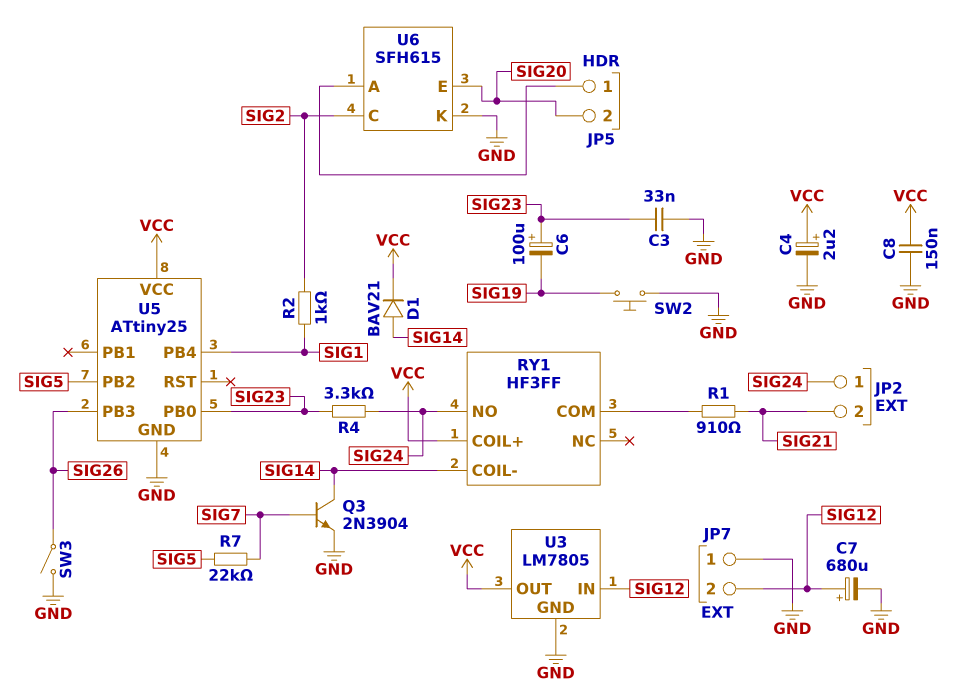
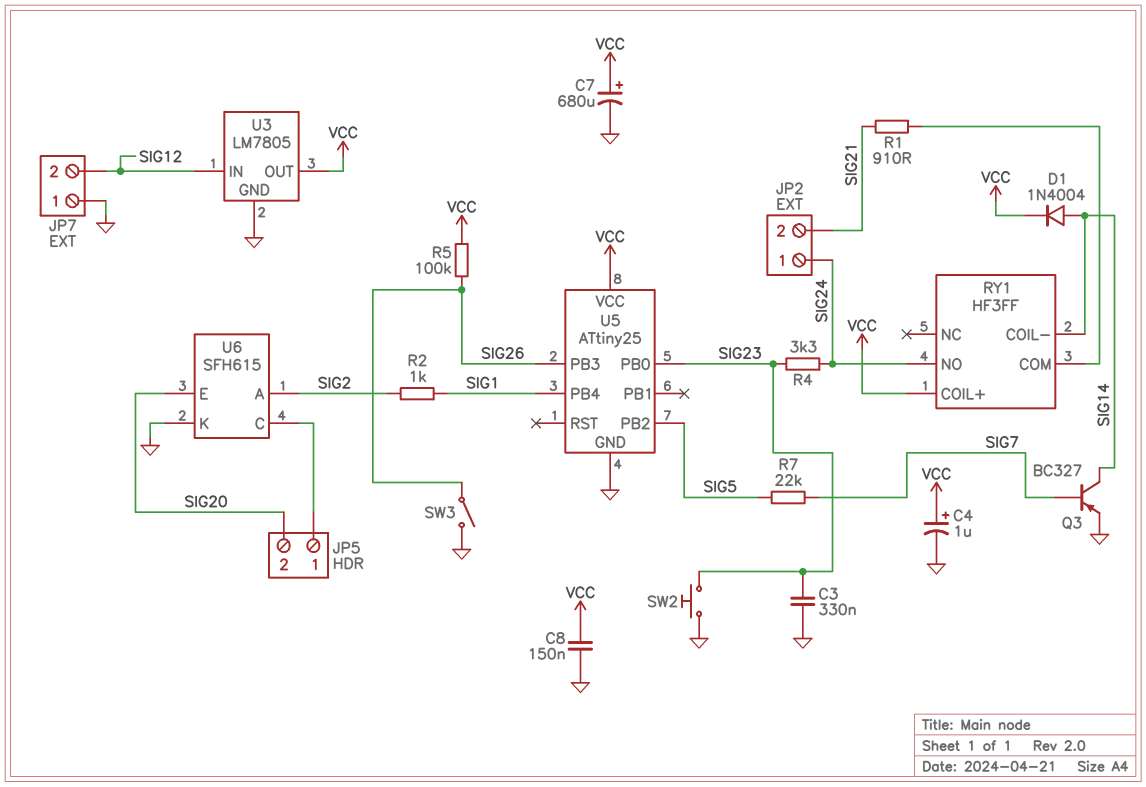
C3: 33nF (GND, SIG23) -> 330nF (GND, SIG23)
C4: 2.2uF (plus VCC, minus GND) -> 1uF (plus VCC, minus GND)
C6: 100uF (plus SIG23, minus SIG19) -> none
C7: 680uF (plus SIG12, minus GND) -> 680uF (plus VCC, minus GND)
D1: diode BAV21 (A SIG14, K VCC) -> diode 1N4004 (A SIG14, K VCC)
Q3: NPN 2N3904 (B SIG7, C SIG14, E GND) -> PNP BC327 (B SIG7, C SIG14, E GND)
R5: none -> 100k (SIG26, VCC)
SW2: button (GND, SIG19) -> button (GND, SIG23)
U6 pin A: JP5/1 -> SIG2
U6 pin C: SIG2 -> JP5/1

